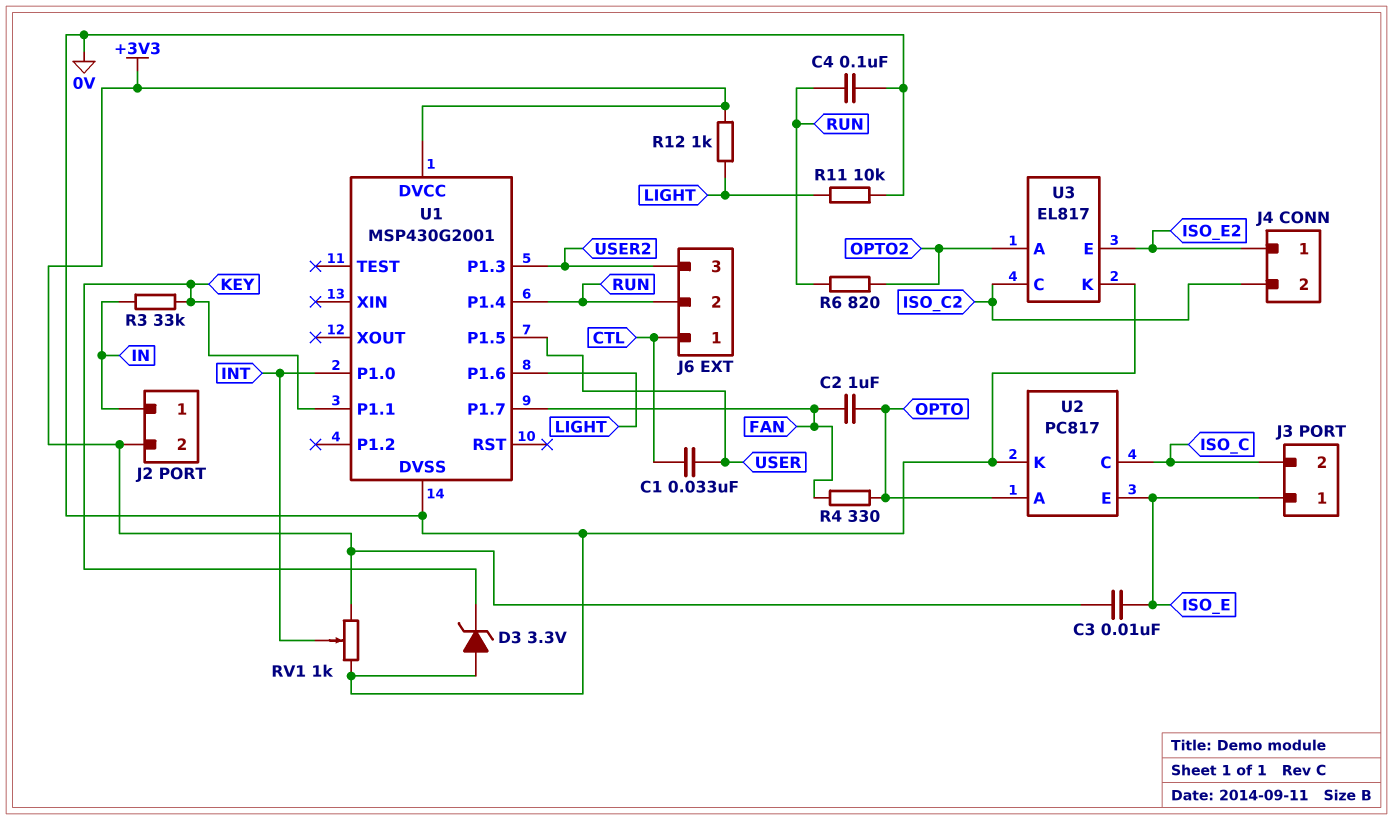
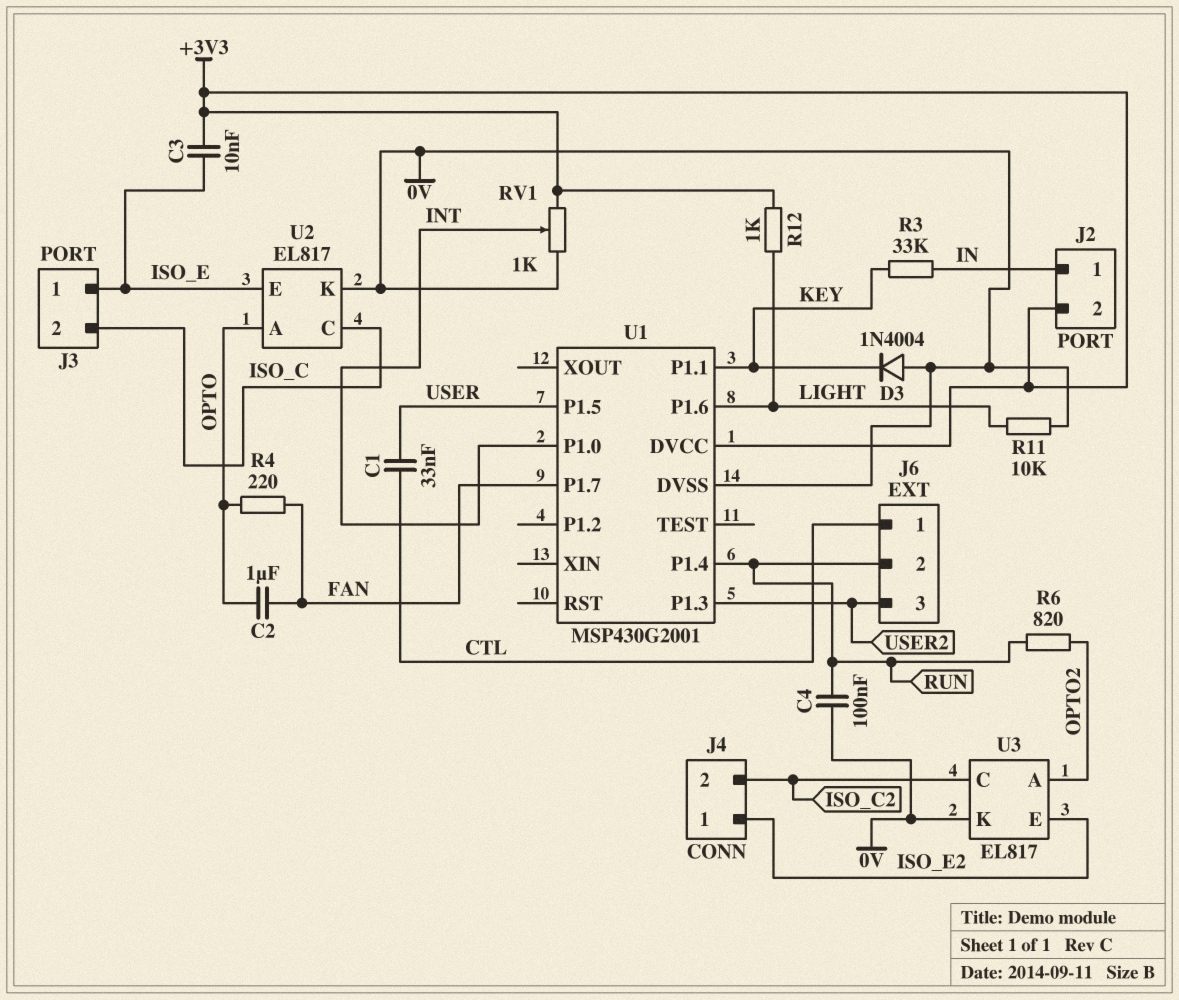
D3: zener 3.3V (A 0V, K KEY) -> diode 1N4004 (A 0V, K KEY)
R4: 330 (FAN, OPTO) -> 220 (FAN, OPTO)
U2: PC817 -> EL817

